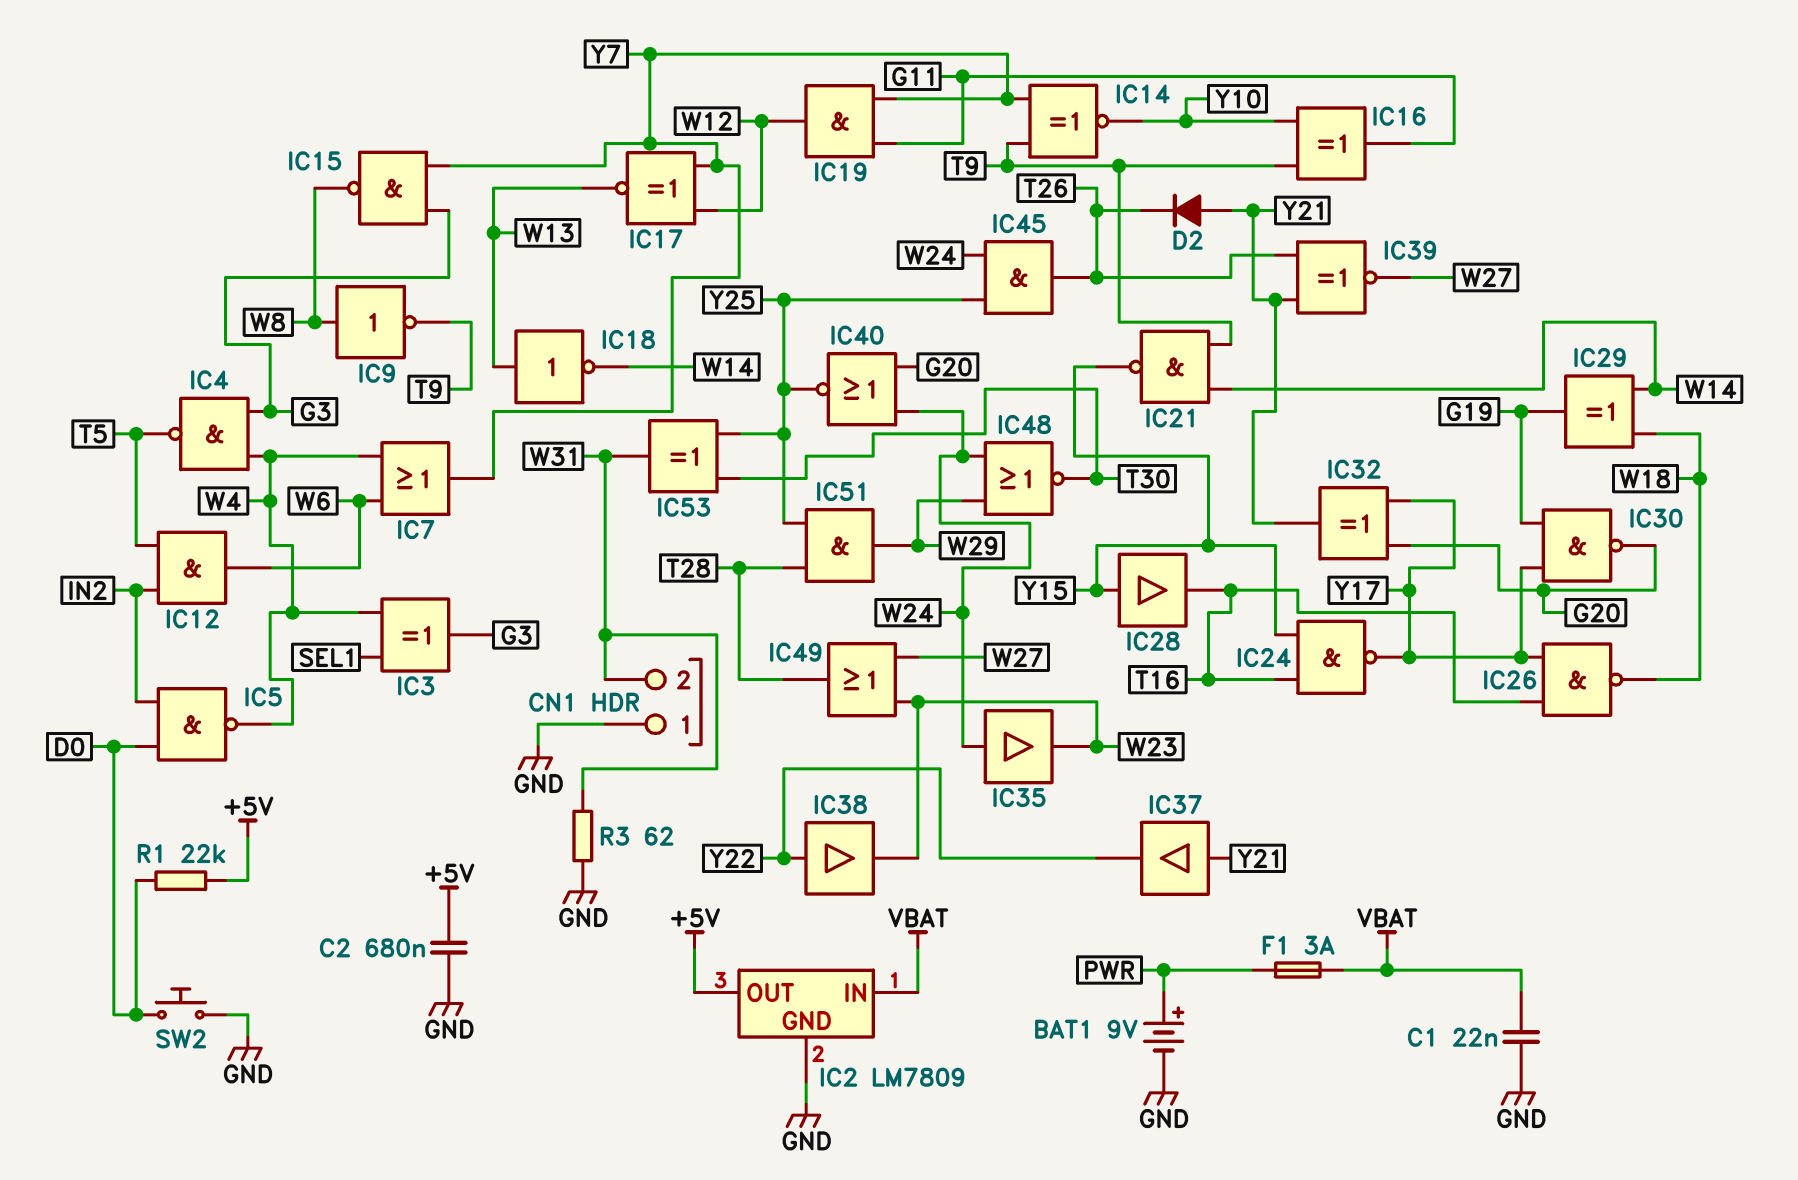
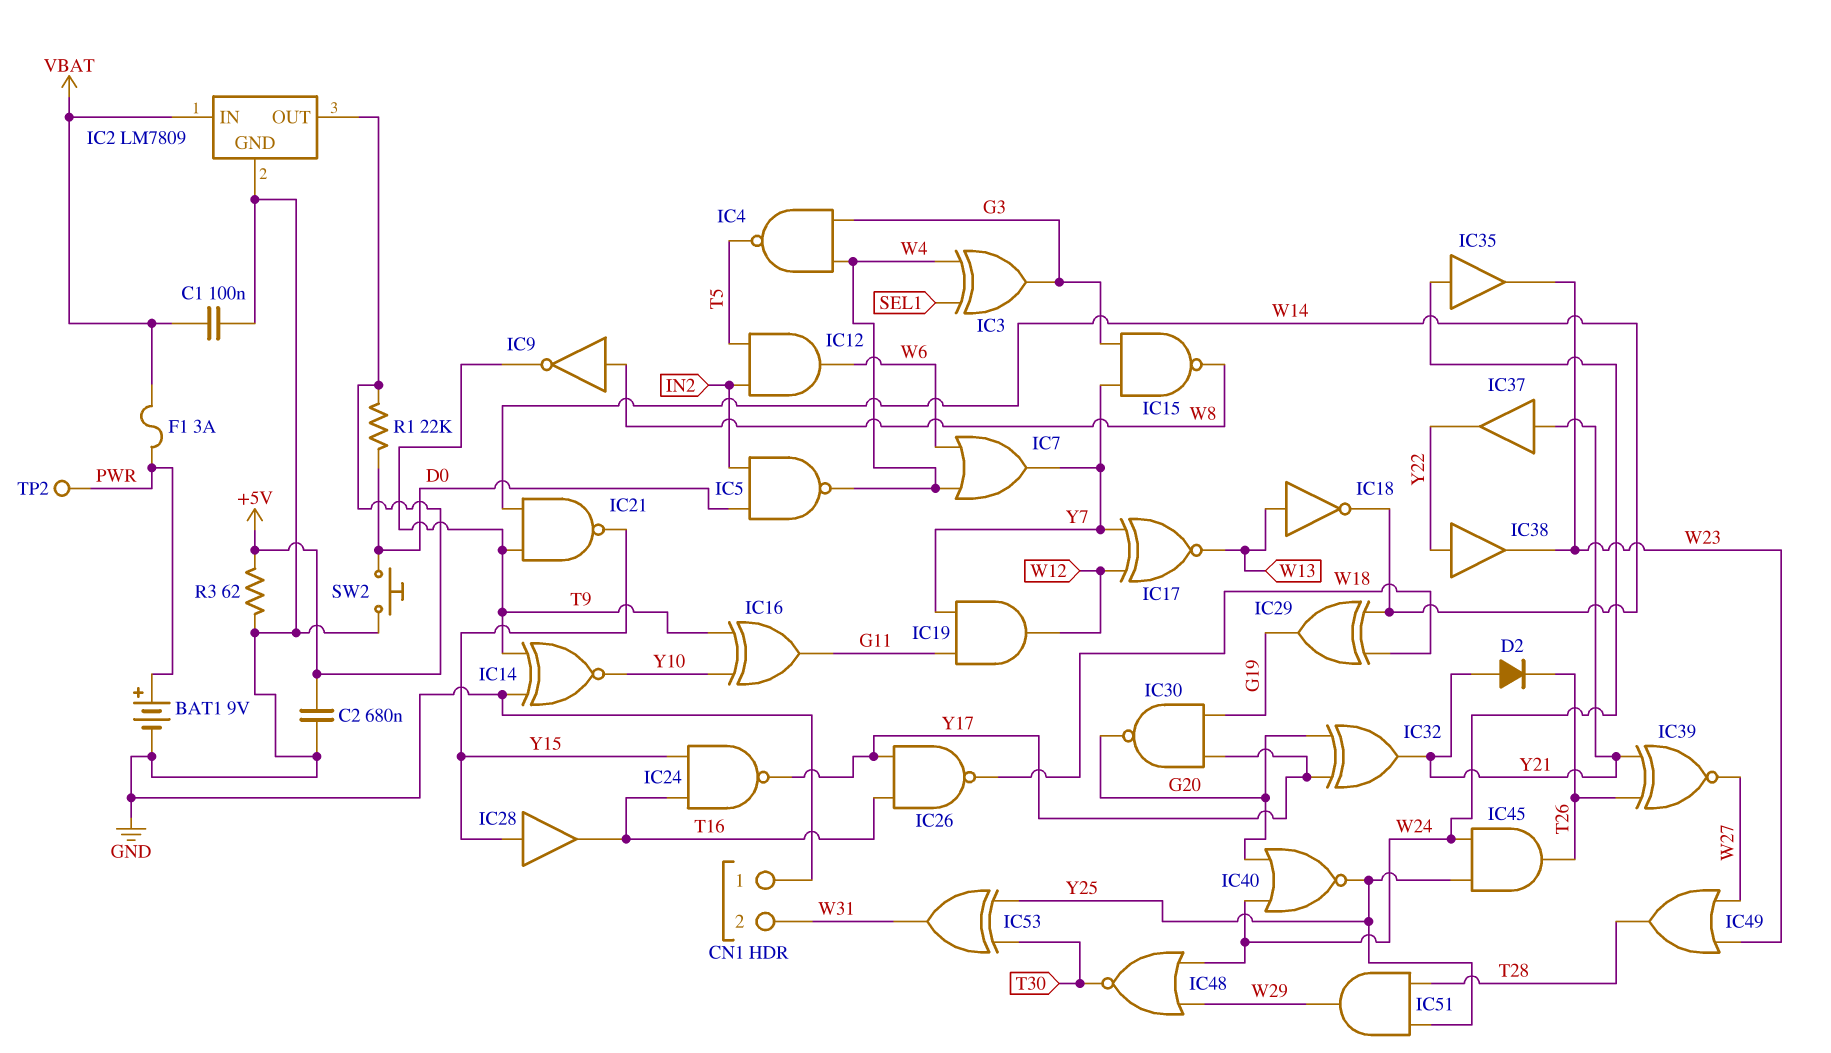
C1: 22nF (GND, VBAT) -> 100nF (GND, VBAT)
IC14: XNOR (in T9, in Y7, out Y10) -> XNOR (in GND, in T9, out Y10)
R3: 62 (GND, W31) -> 62 (+5V, GND)
TP2: none -> test point (PWR)

